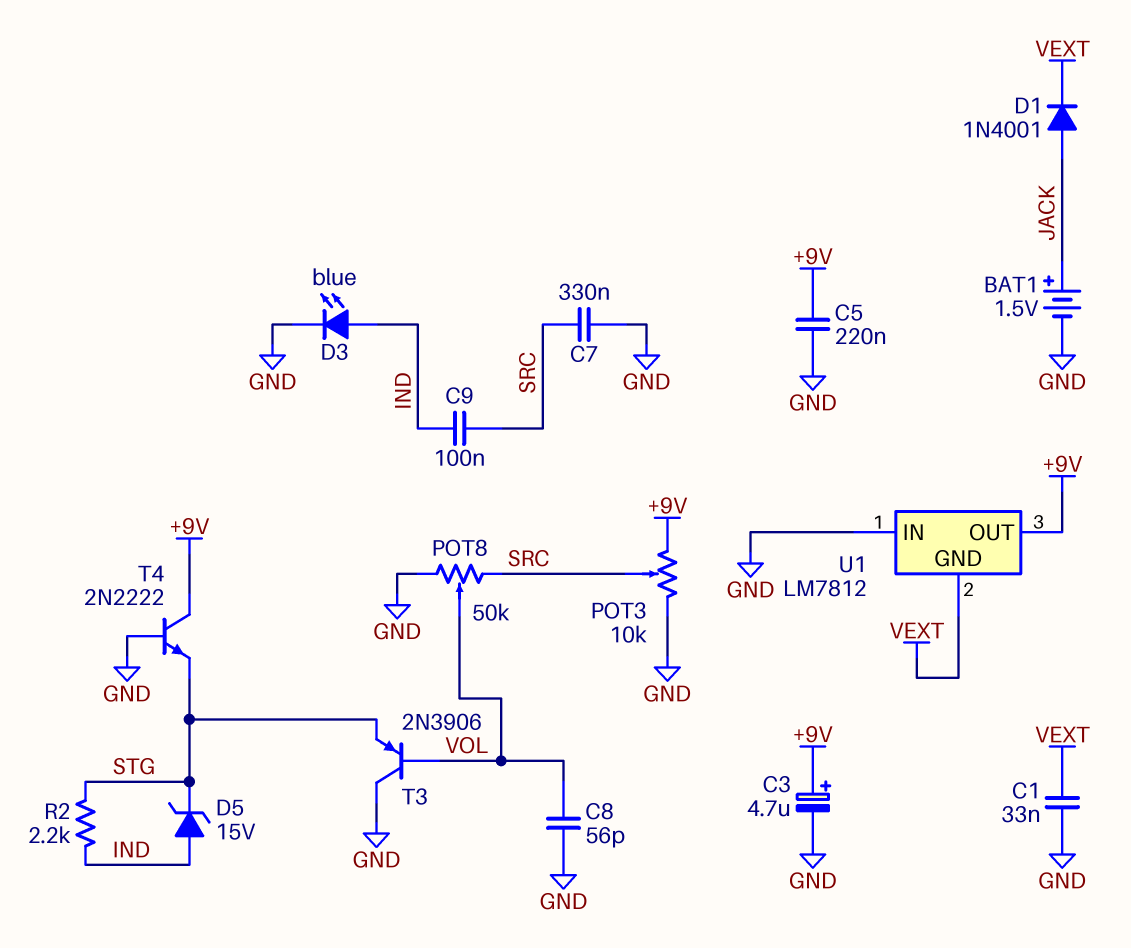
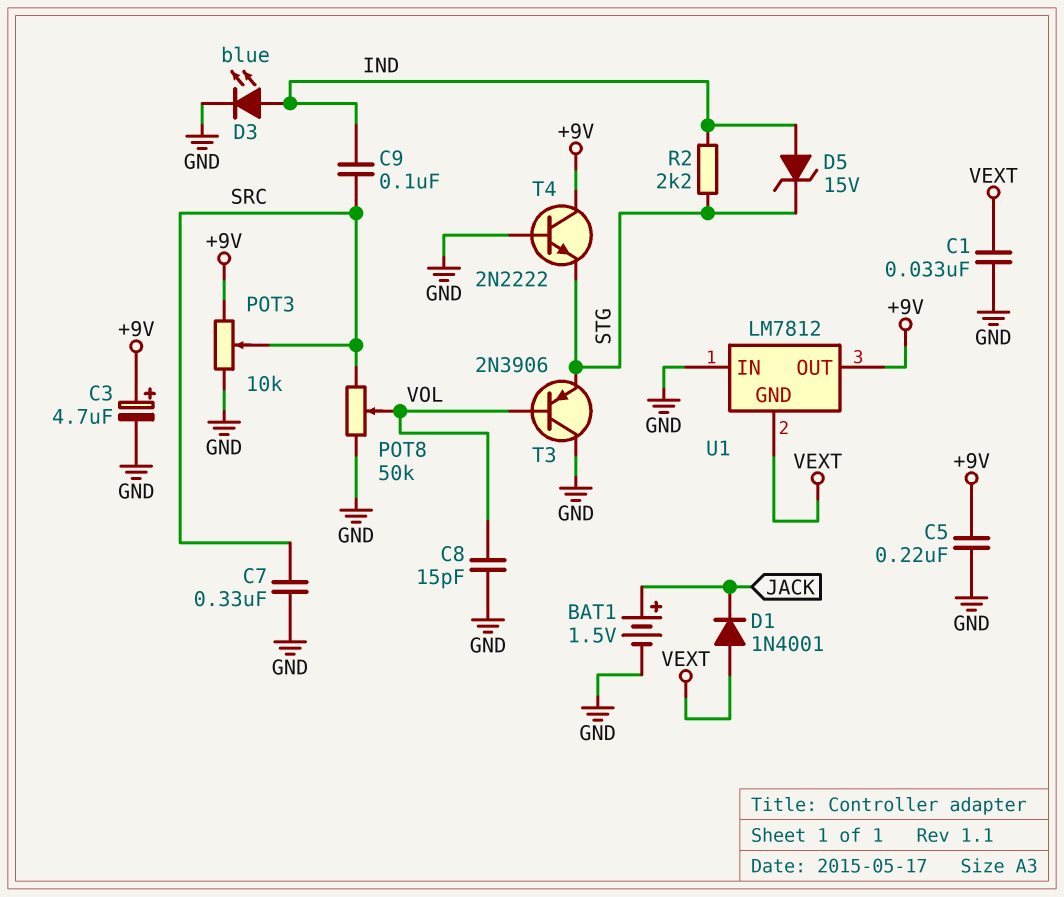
C8: 56pF (GND, VOL) -> 15pF (GND, VOL)
D1: diode 1N4001 (A JACK, K VEXT) -> diode 1N4001 (A VEXT, K JACK)

